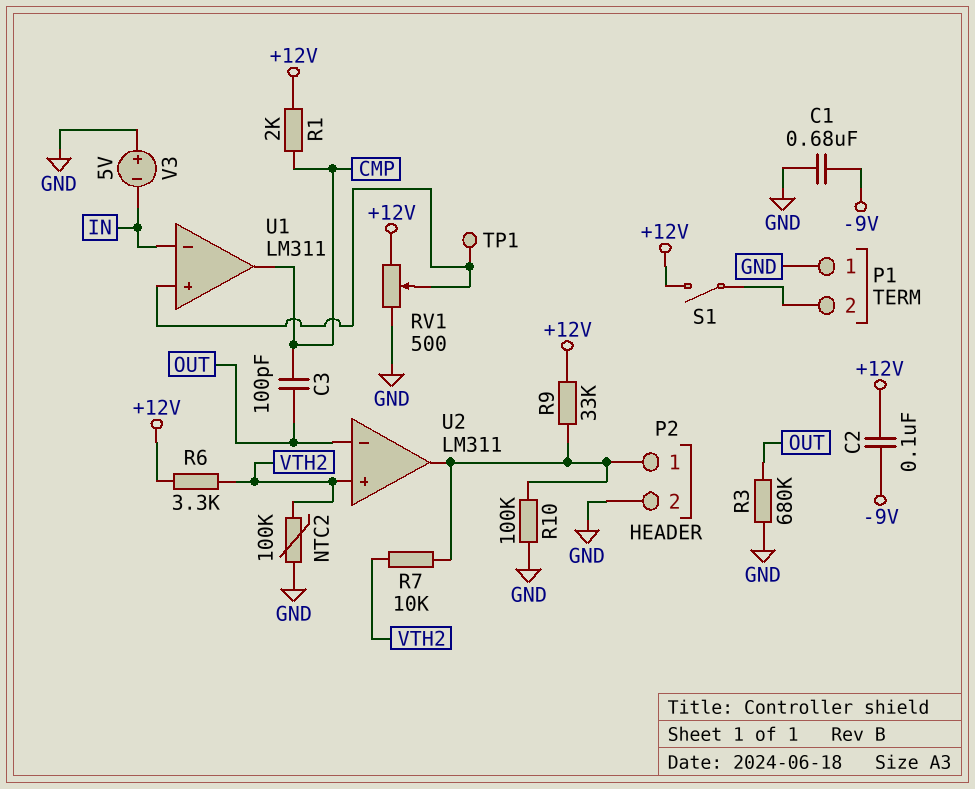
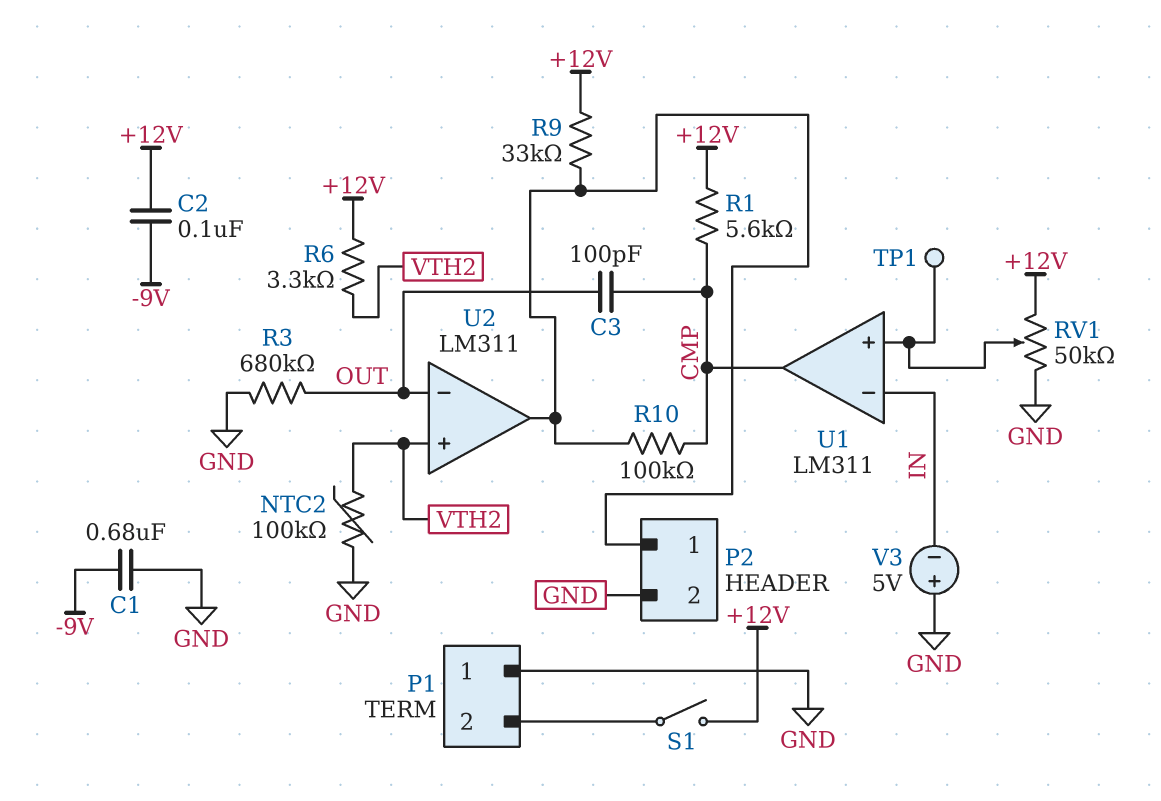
R1: 2k (+12V, CMP) -> 5.6k (+12V, CMP)
R7: 10k (P2/1, VTH2) -> none
R10: 100k (GND, P2/1) -> 100k (CMP, P2/1)
RV1: 500 (+12V, GND, wiper U1/in+) -> 50k (+12V, GND, wiper U1/in+)

